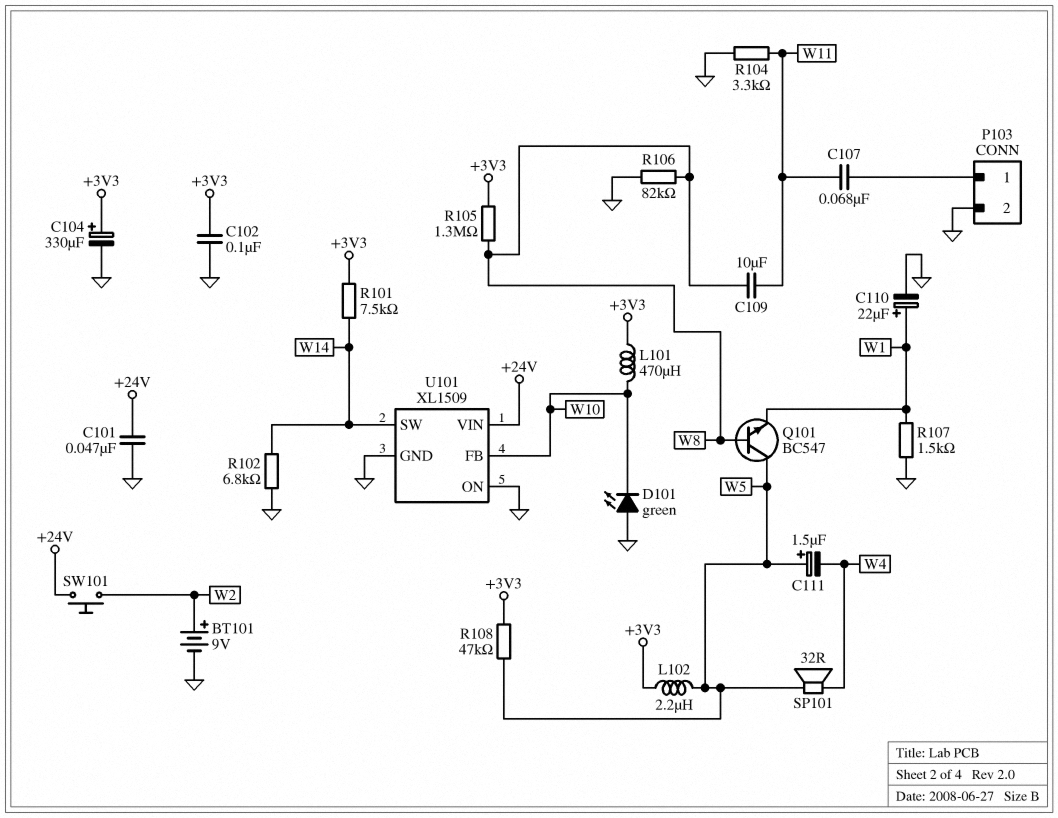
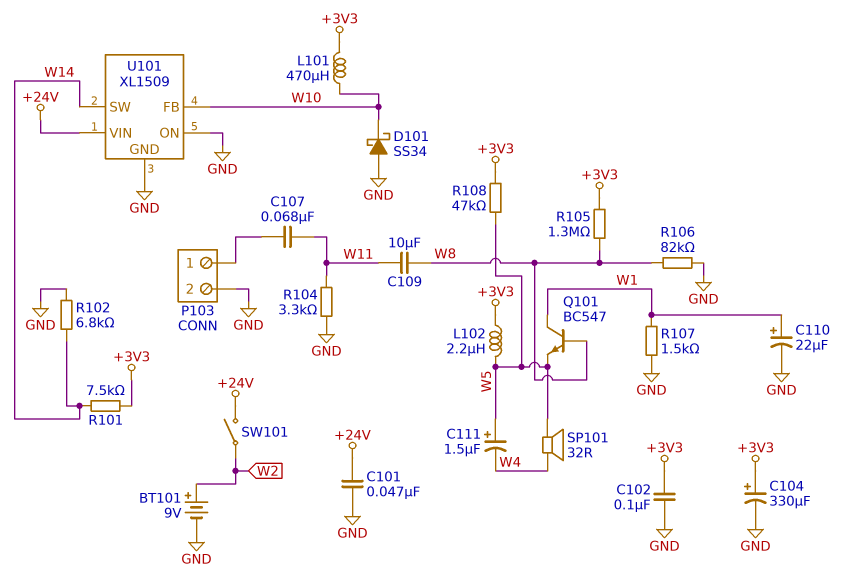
D101: LED green (A GND, K W10) -> schottky SS34 (A GND, K W10)
Q101: NPN BC547 (B W8, C W5, E W1) -> NPN BC547 (B W8, C W1, E W5)
SW101: button (+24V, W2) -> switch (+24V, W2)

